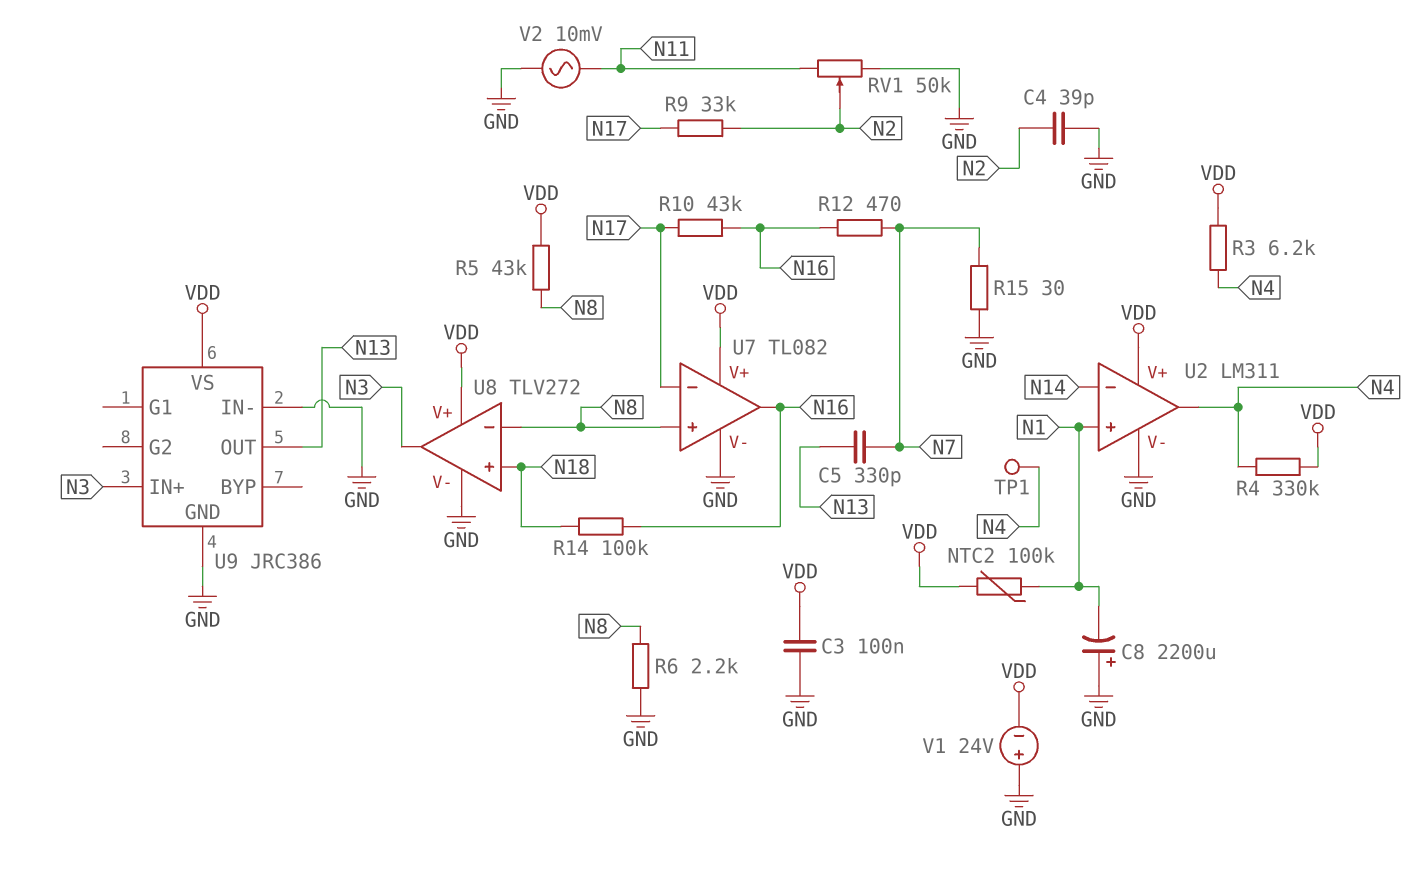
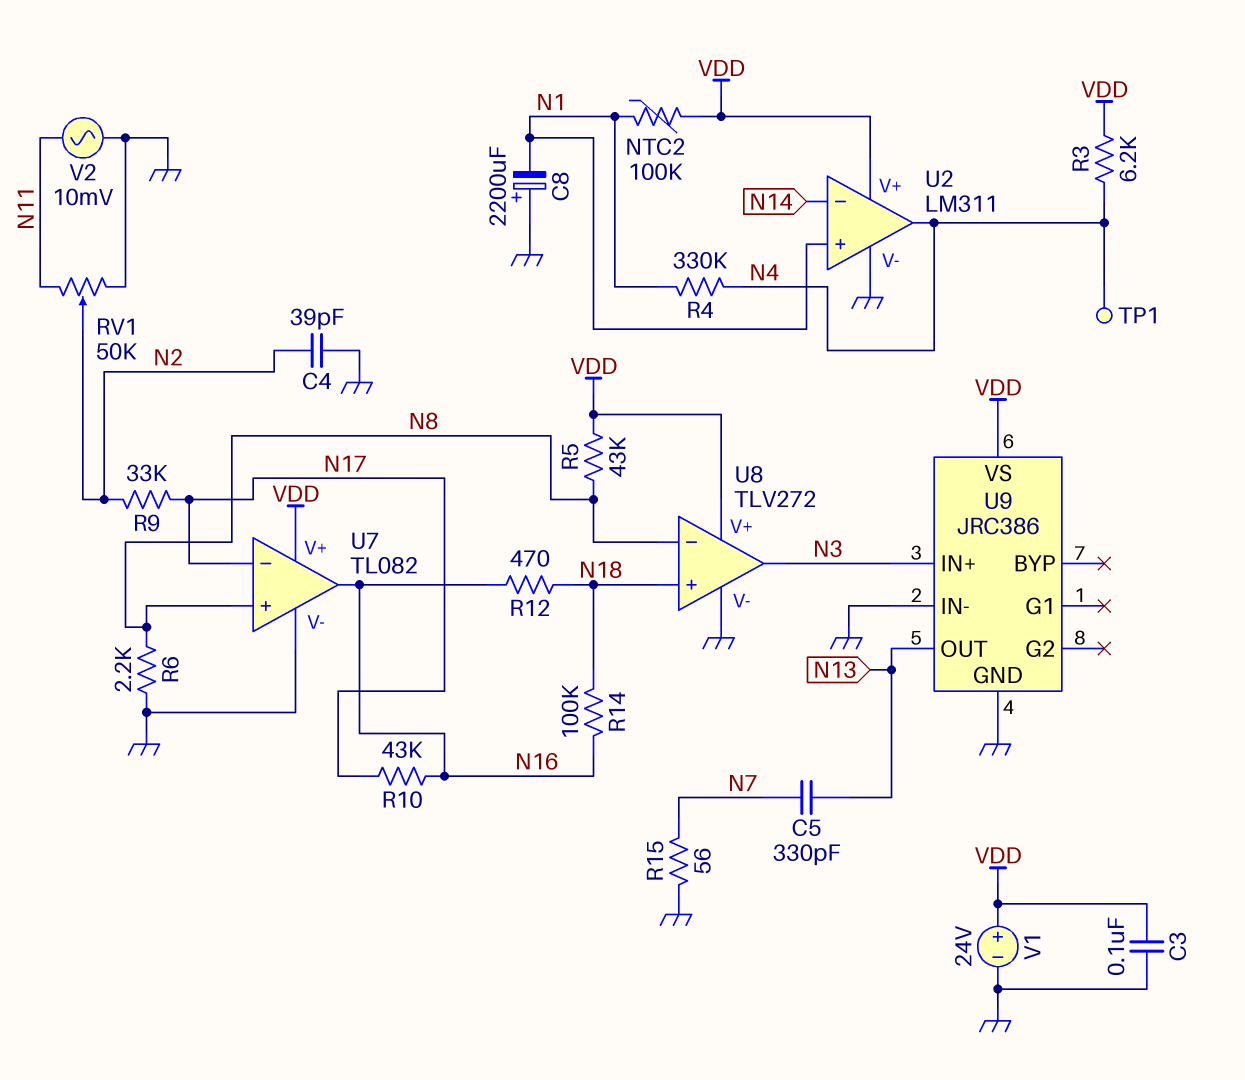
R4: 330k (N4, VDD) -> 330k (N1, N4)
R12: 470 (N7, N16) -> 470 (N16, N18)
R15: 30 (GND, N7) -> 56 (GND, N7)
V1: 24V (plus GND, minus VDD) -> 24V (plus VDD, minus GND)

